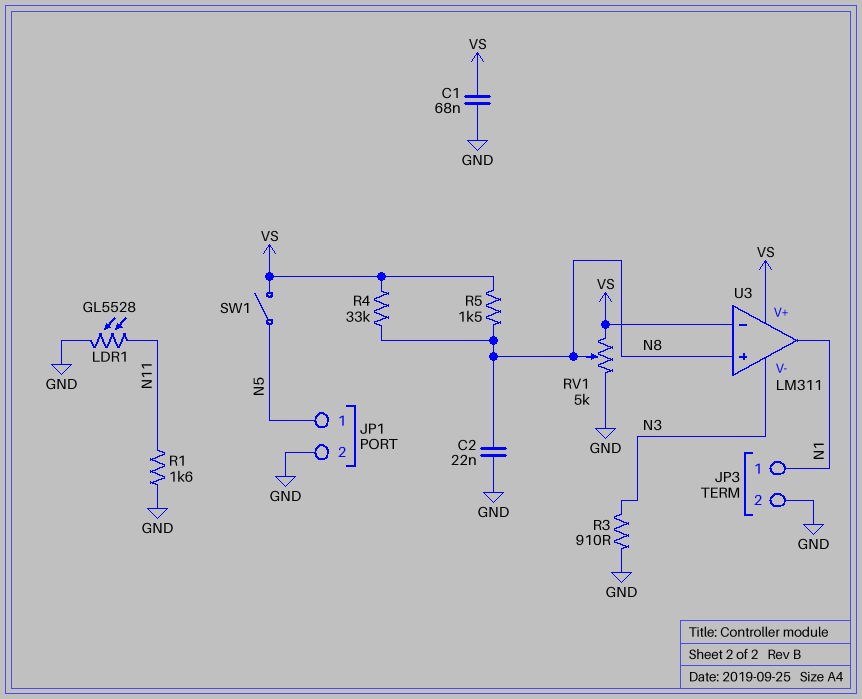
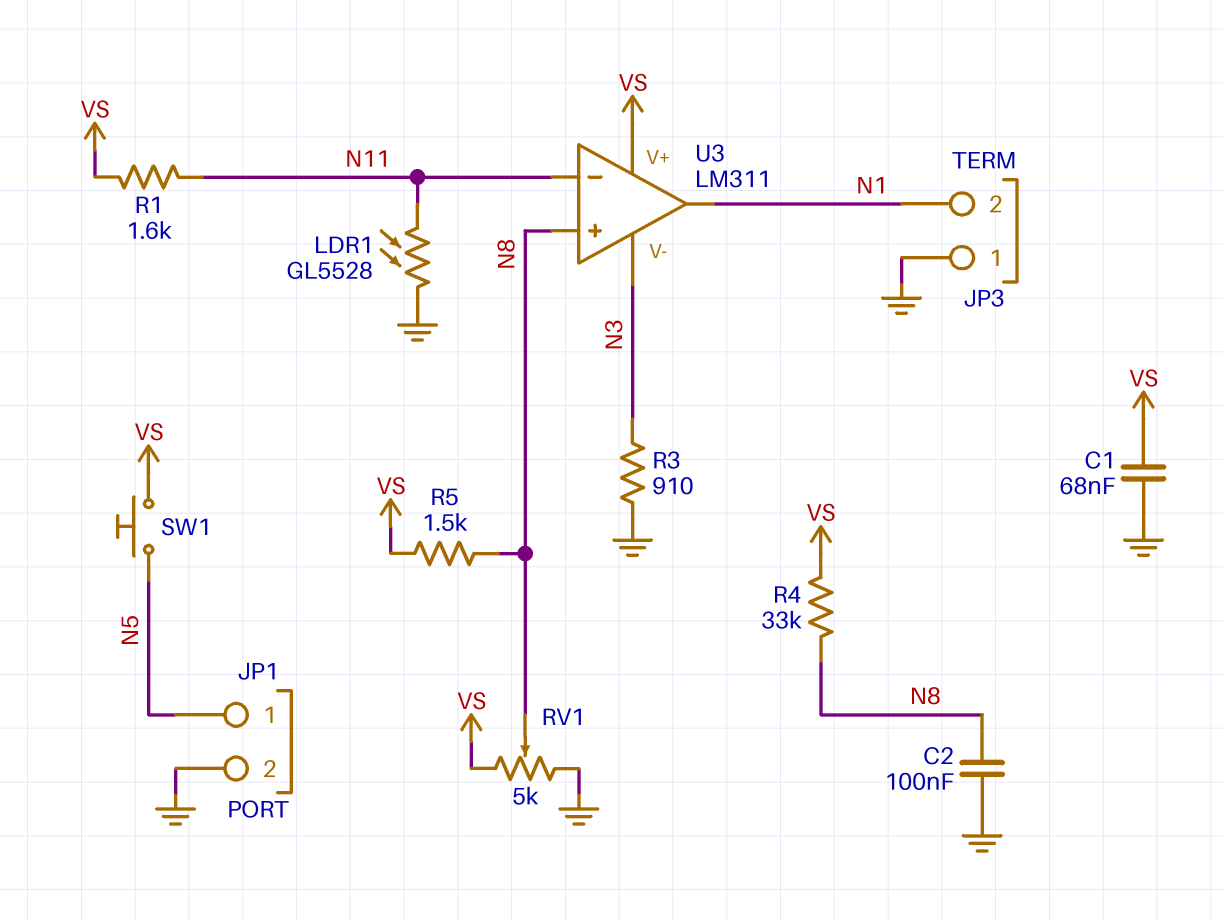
C2: 22nF (GND, N8) -> 100nF (GND, N8)
JP3 pin 1: N1 -> GND
JP3 pin 2: GND -> N1
R1: 1.6k (GND, N11) -> 1.6k (N11, VS)
SW1: switch (N5, VS) -> button (N5, VS)
U3 pin in-: VS -> N11

